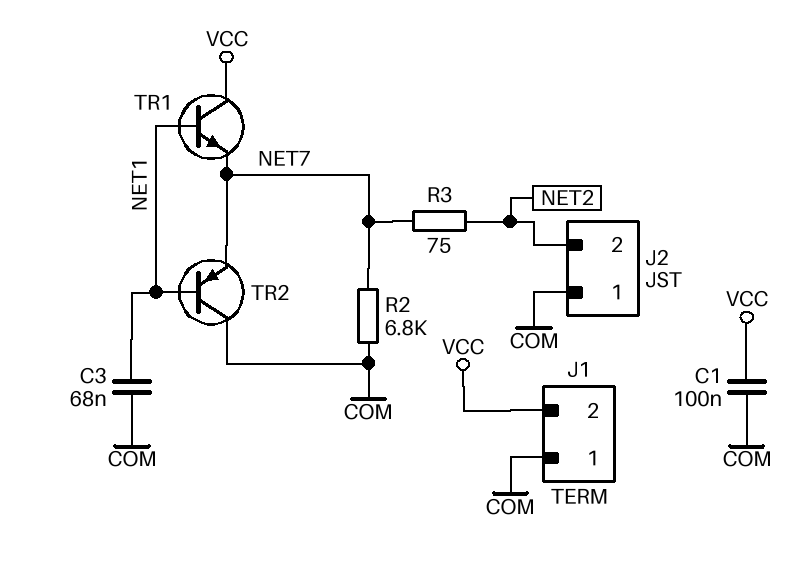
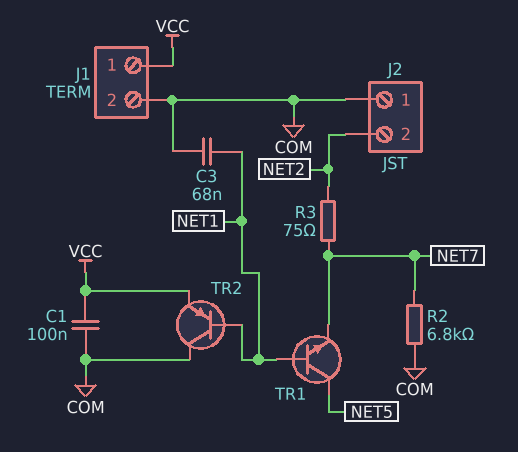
J1 pin 1: COM -> VCC
J1 pin 2: VCC -> COM
TR1: NPN (B NET1, C VCC, E NET7) -> NPN (B NET1, C NET5, E NET7)
TR2: PNP (B NET1, C COM, E NET7) -> PNP (B NET1, C COM, E VCC)

